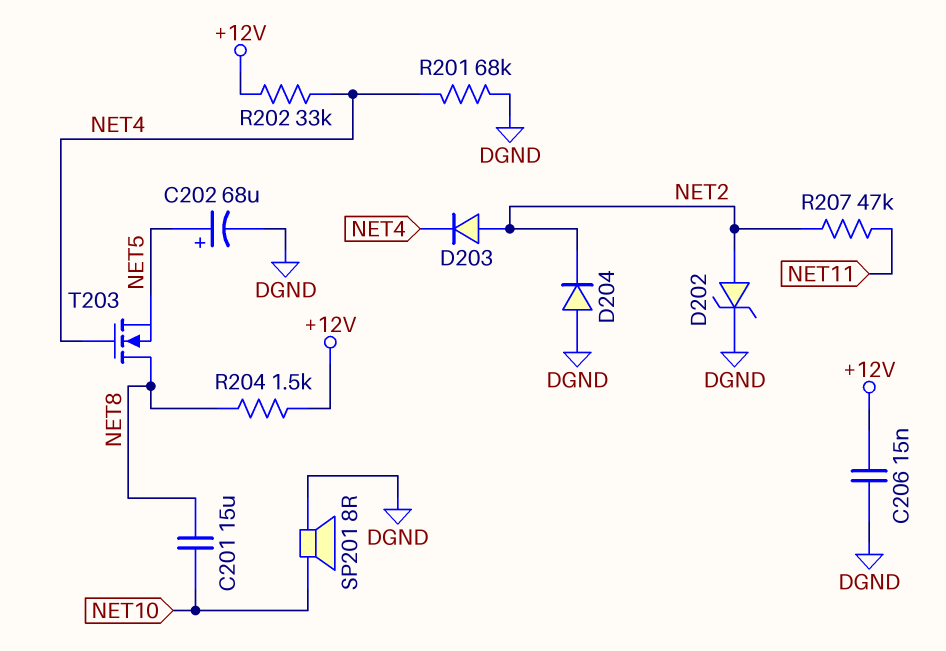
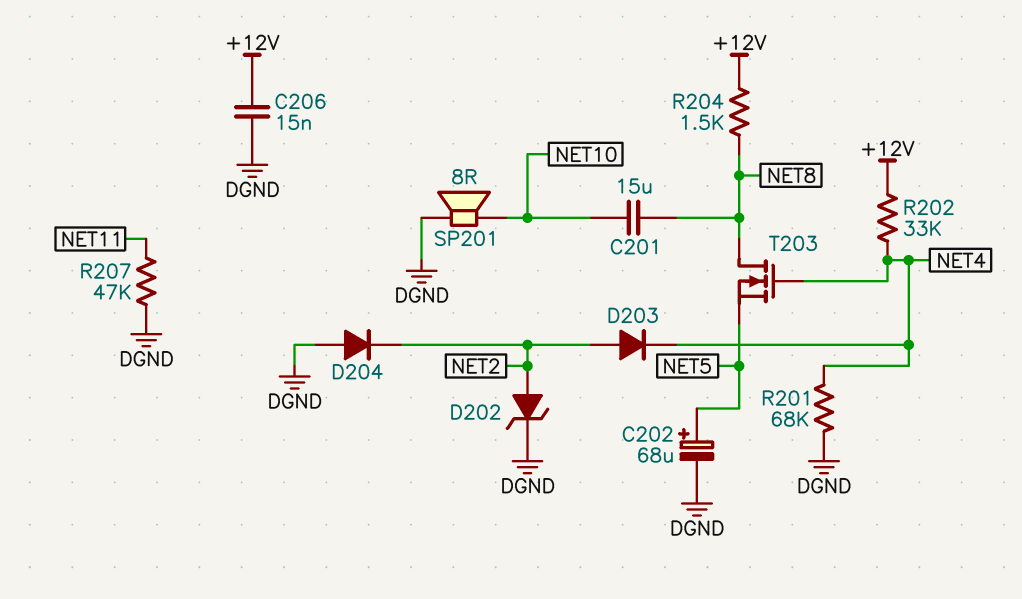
R207: 47k (NET2, NET11) -> 47k (DGND, NET11)

